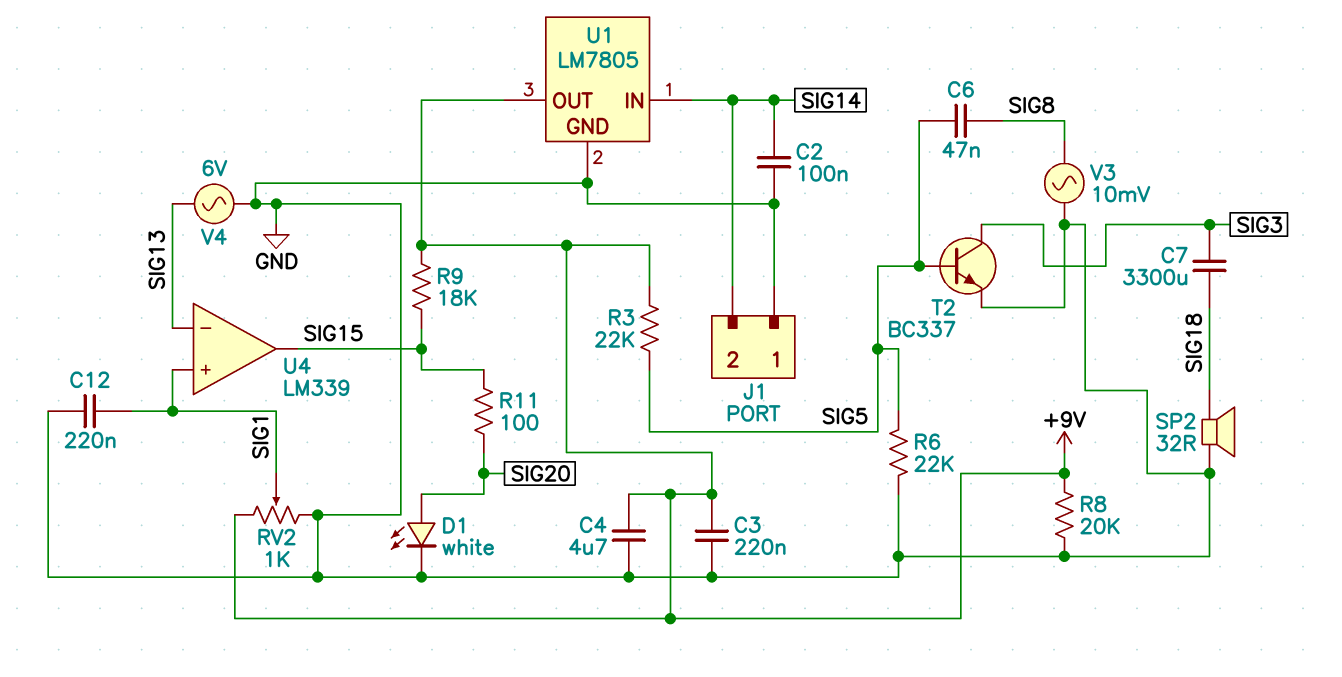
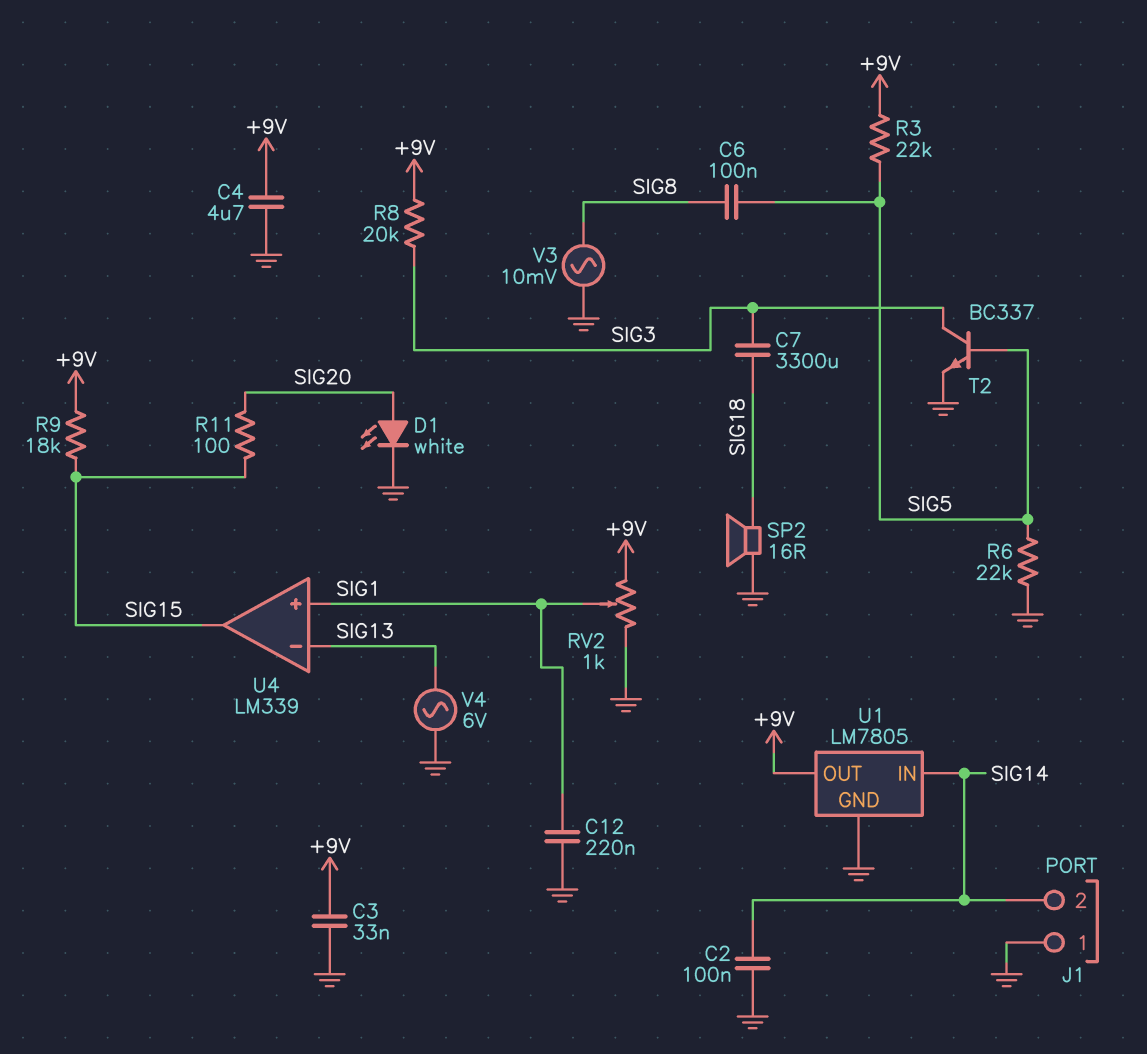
C3: 220nF (+9V, GND) -> 33nF (+9V, GND)
C6: 47nF (SIG5, SIG8) -> 100nF (SIG5, SIG8)
R8: 20k (+9V, GND) -> 20k (+9V, SIG3)
SP2: speaker 32R (GND, SIG18) -> speaker 16R (GND, SIG18)

